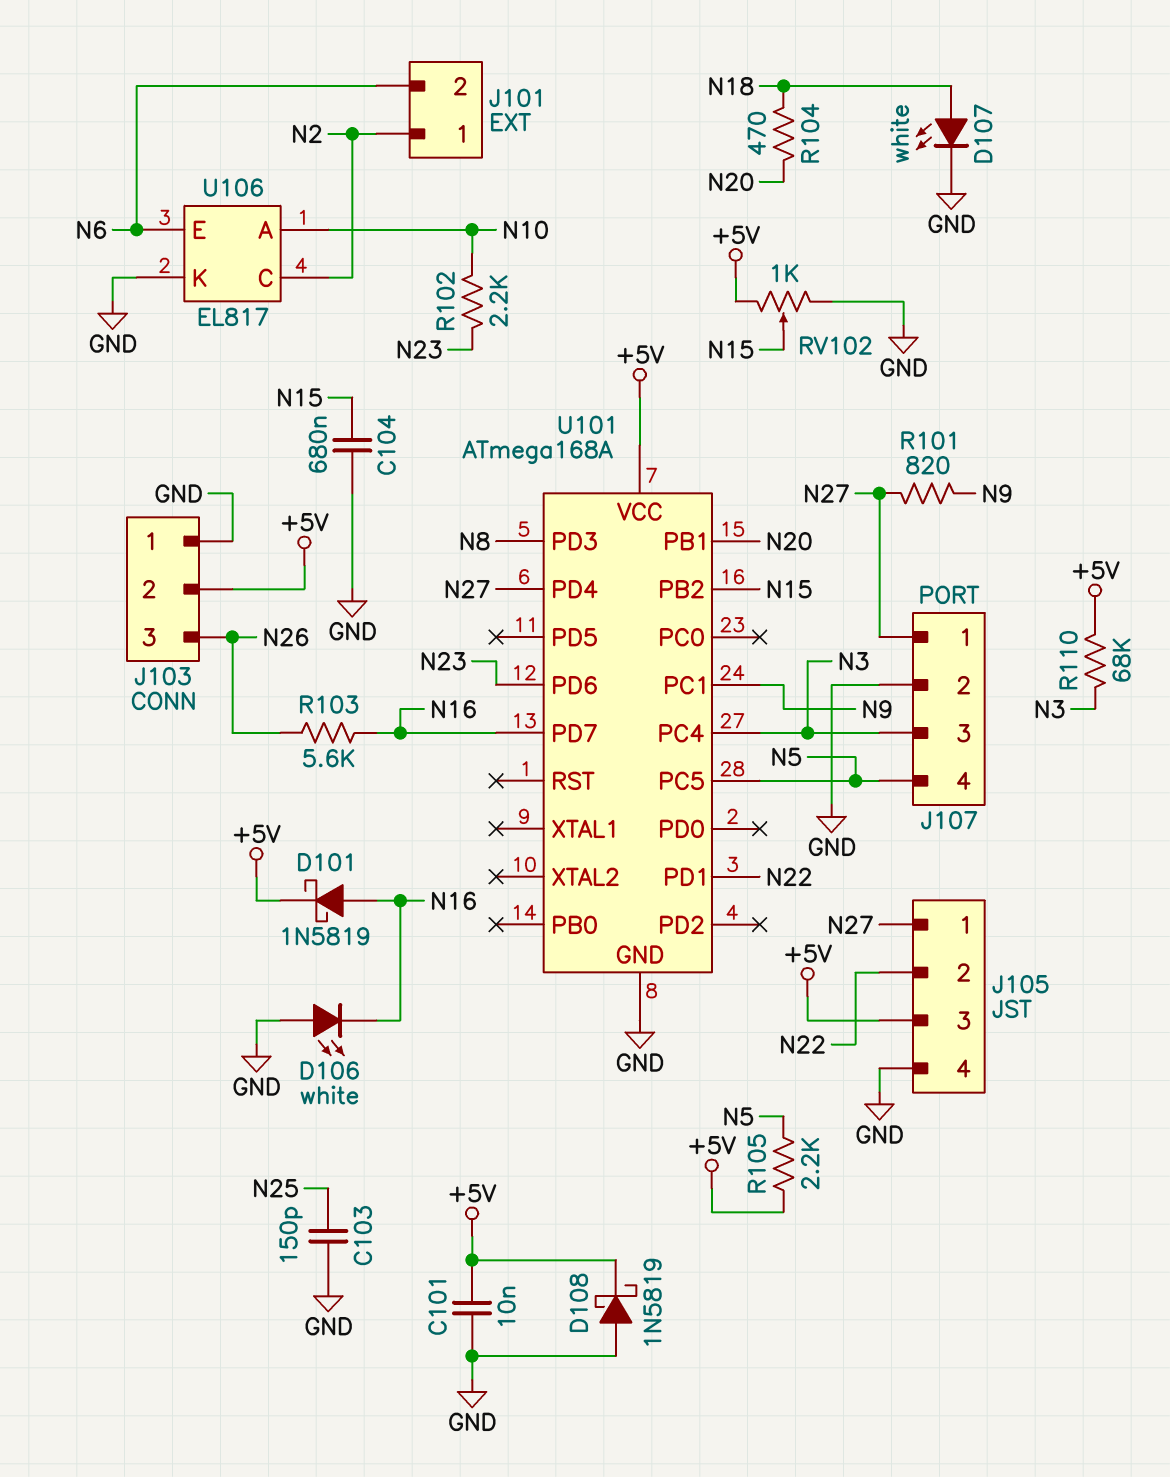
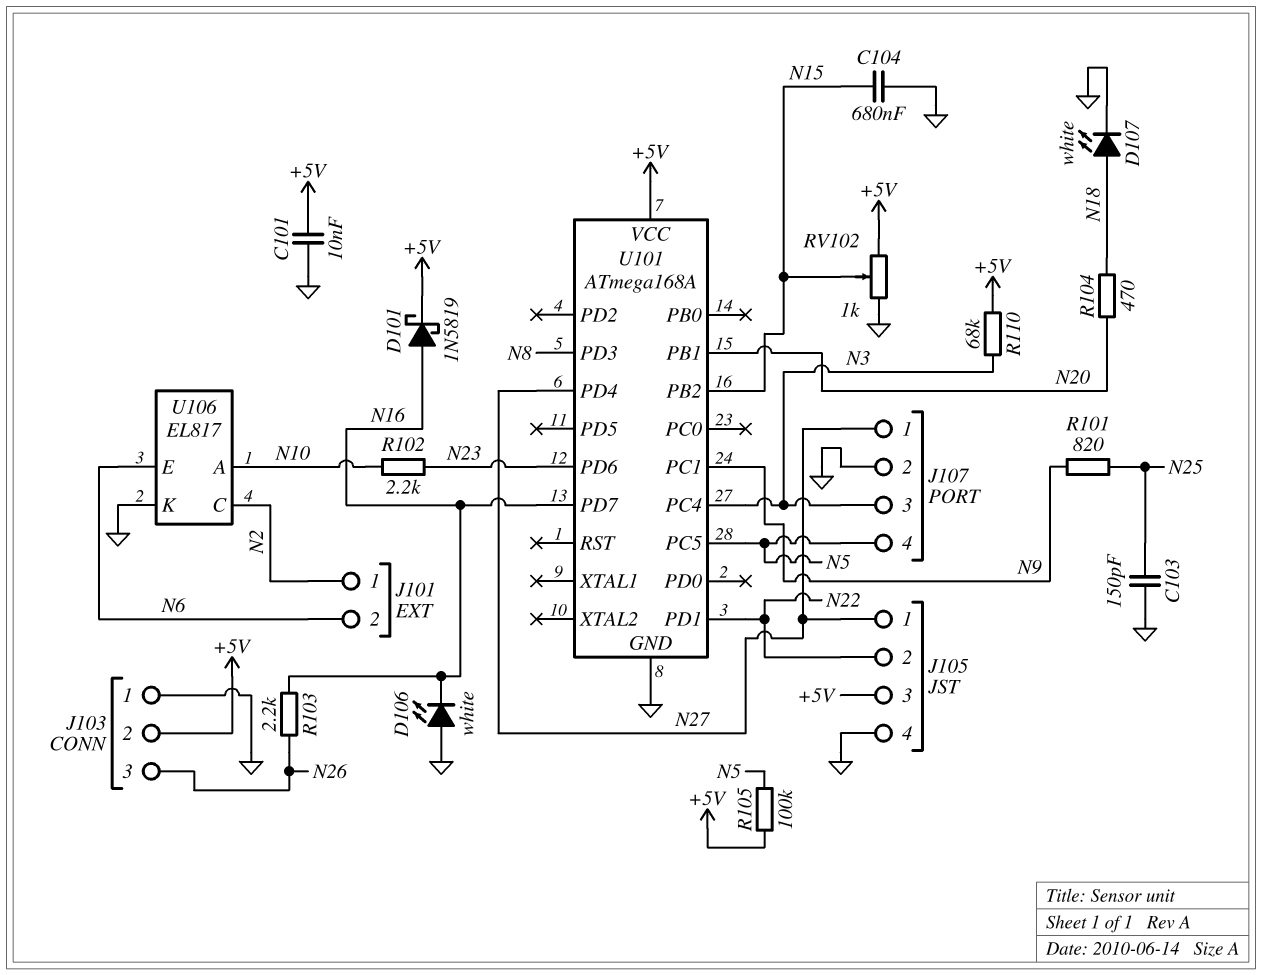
D108: schottky 1N5819 (A GND, K +5V) -> none
R101: 820 (N9, N27) -> 820 (N9, N25)
R103: 5.6k (N16, N26) -> 2.2k (N16, N26)
R105: 2.2k (+5V, N5) -> 100k (+5V, N5)

